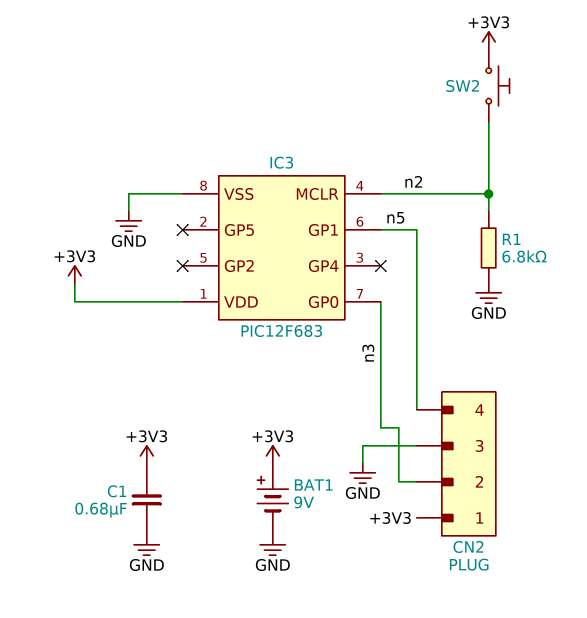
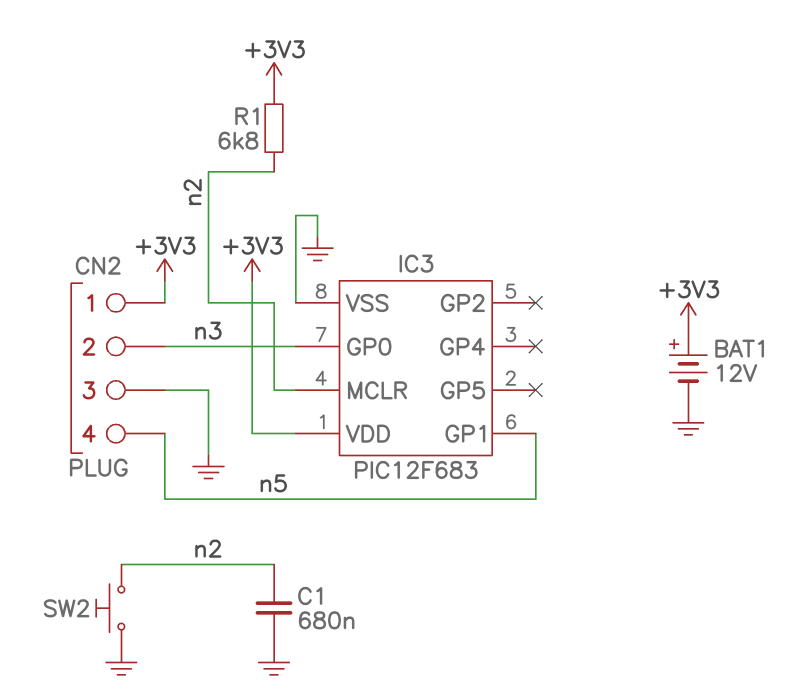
BAT1: 9V (plus +3V3, minus GND) -> 12V (plus +3V3, minus GND)
C1: 680nF (+3V3, GND) -> 680nF (GND, n2)
R1: 6.8k (GND, n2) -> 6.8k (+3V3, n2)
SW2: button (+3V3, n2) -> button (GND, n2)

